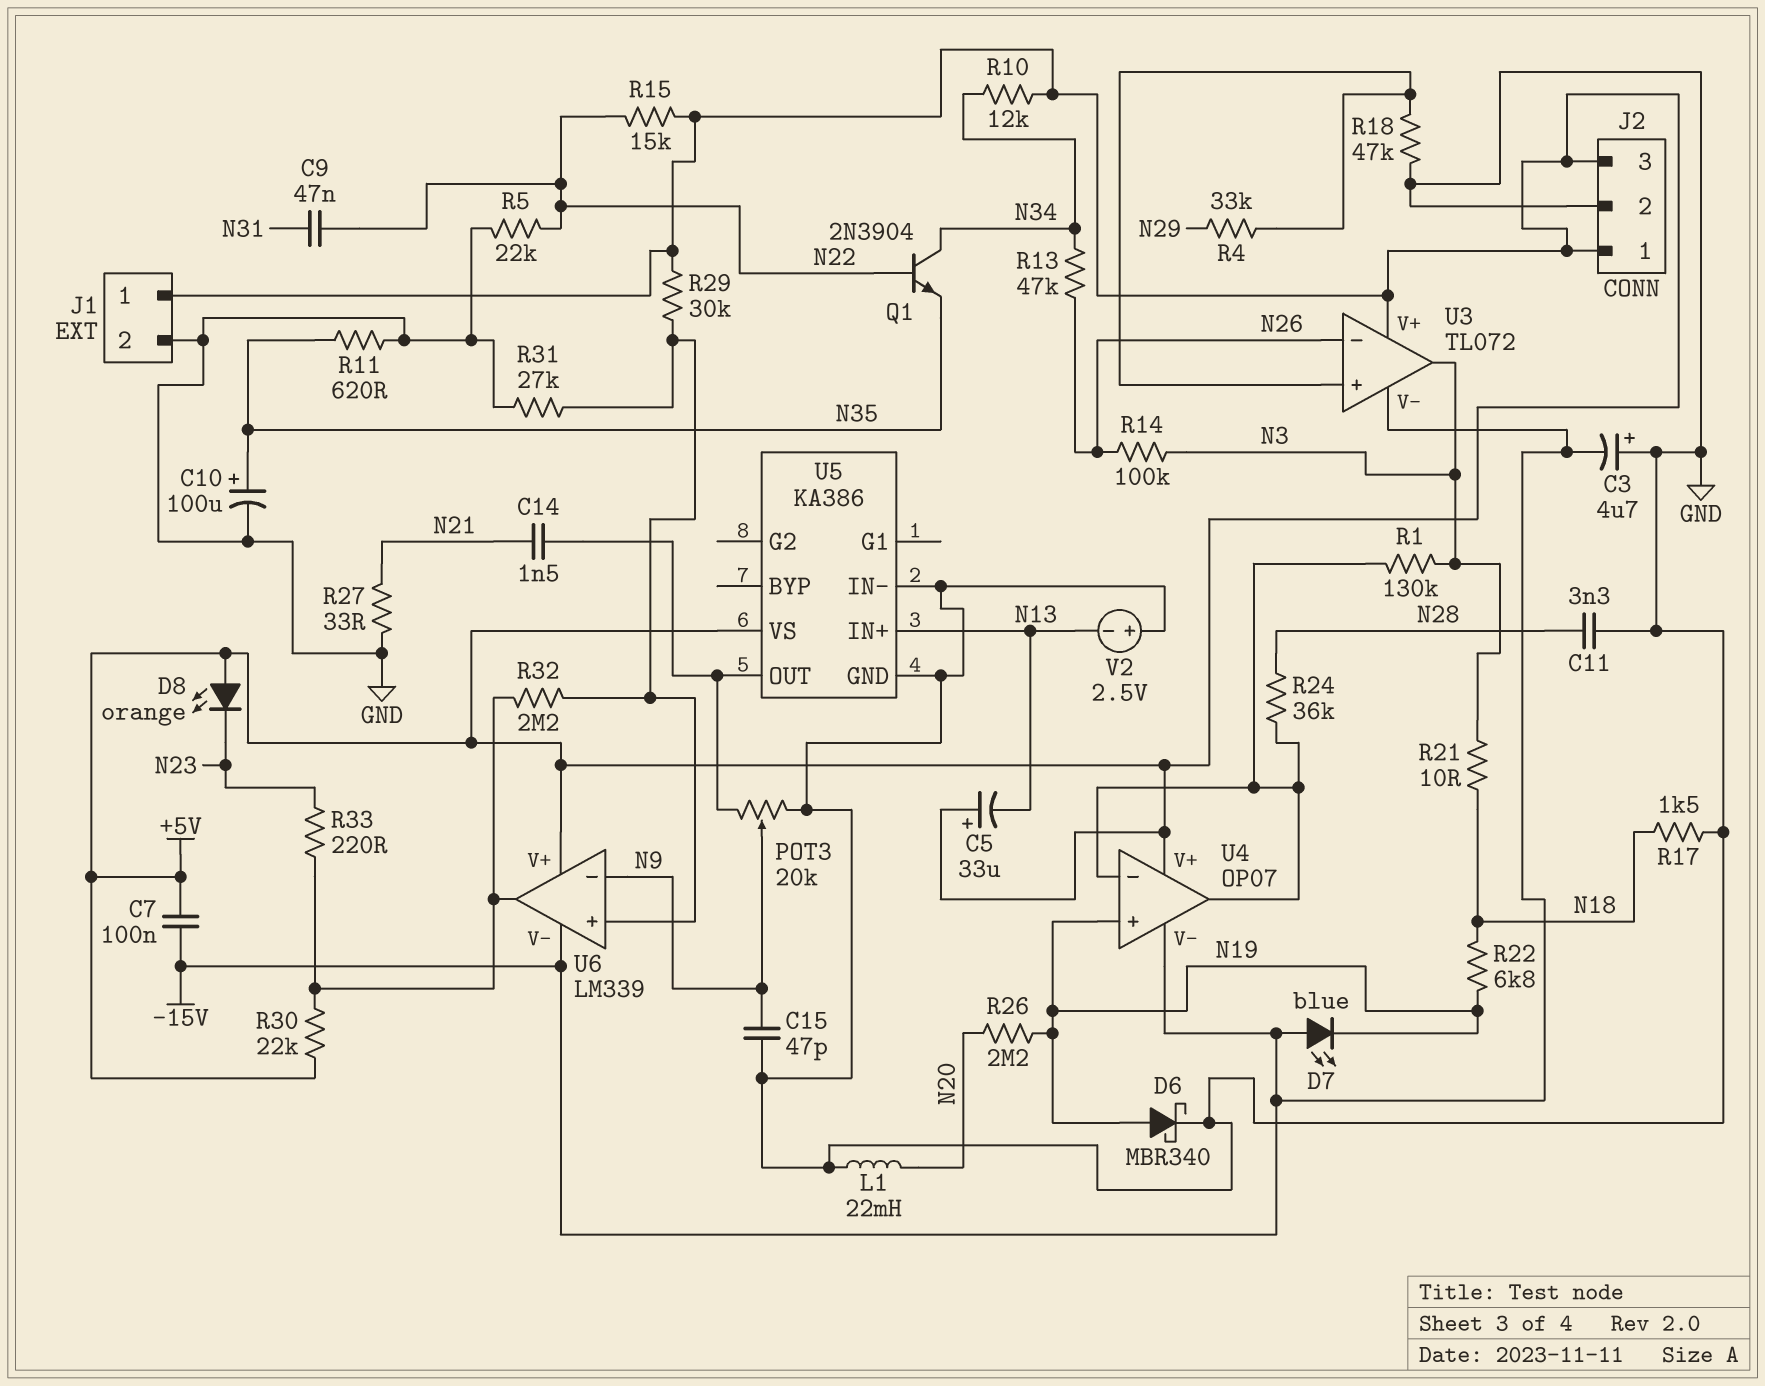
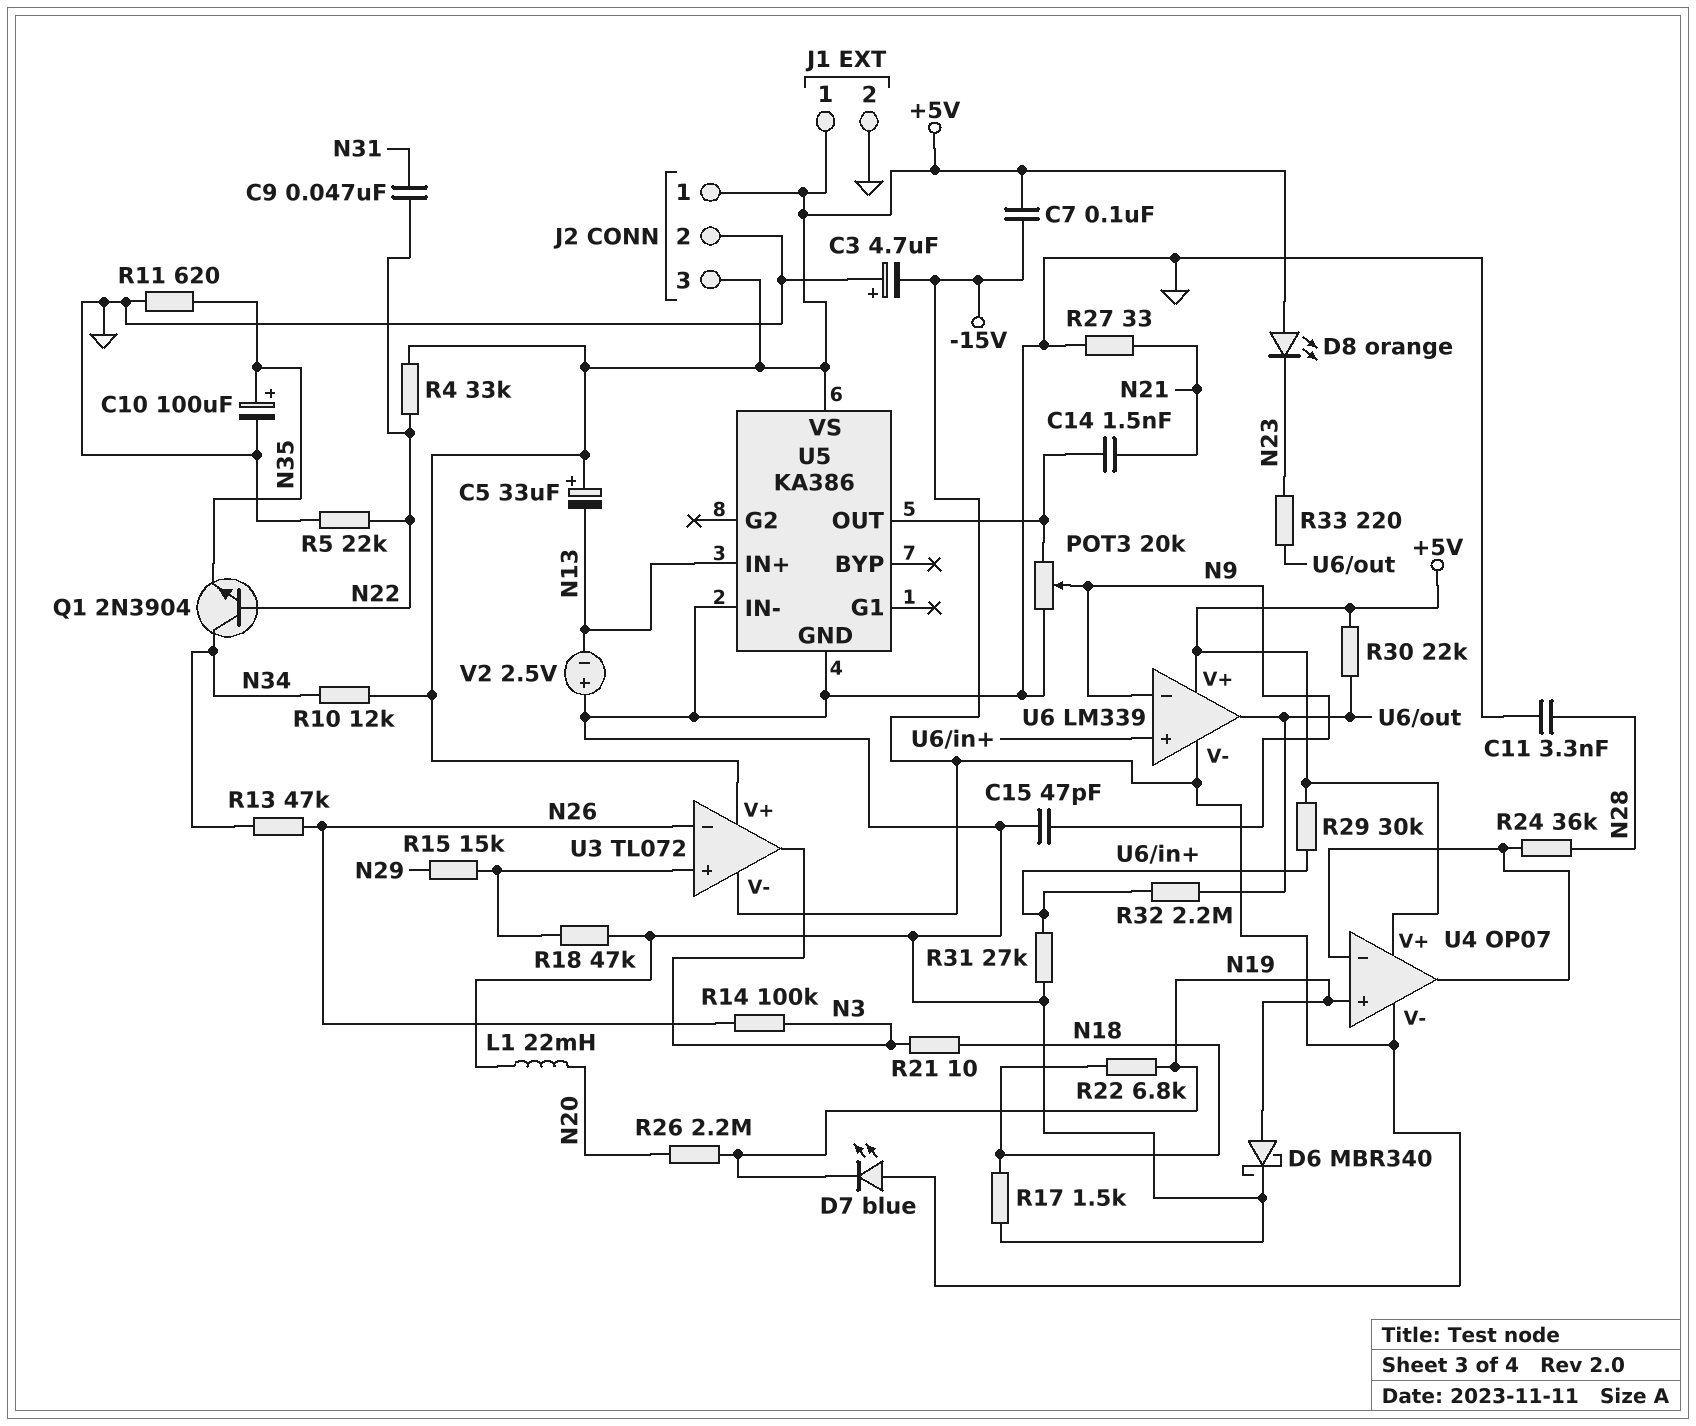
R1: 130k (N3, U4/in-) -> none
R4: 33k (N29, U3/in+) -> 33k (+5V, N22)
R15: 15k (+5V, N22) -> 15k (N29, U3/in+)

